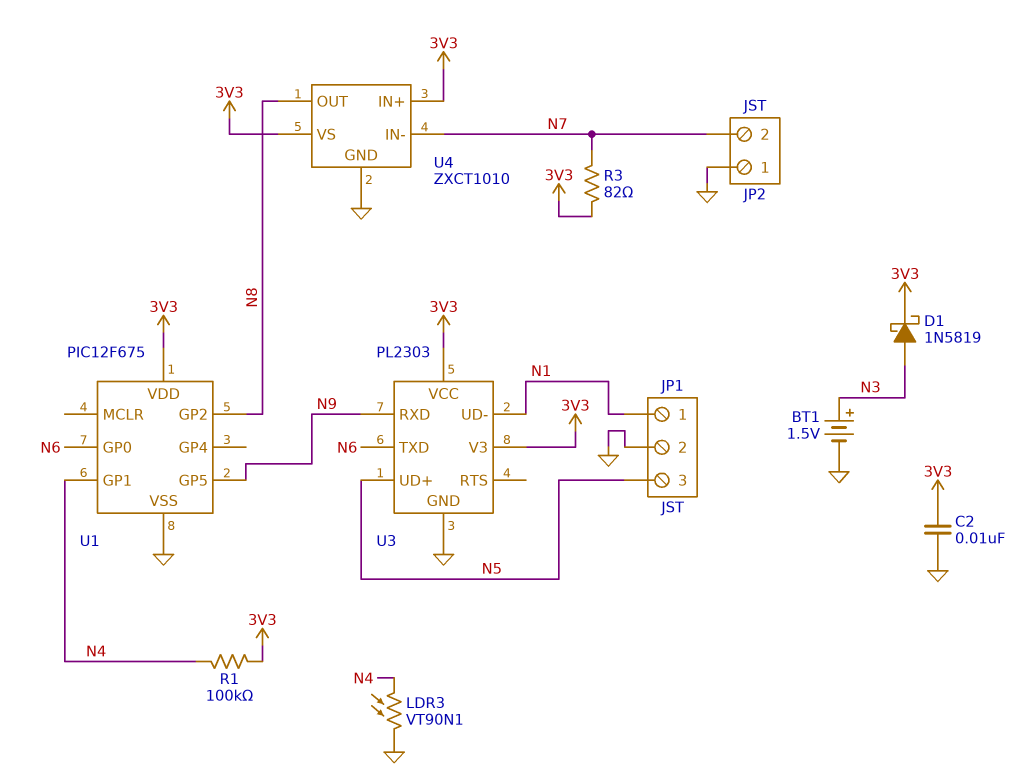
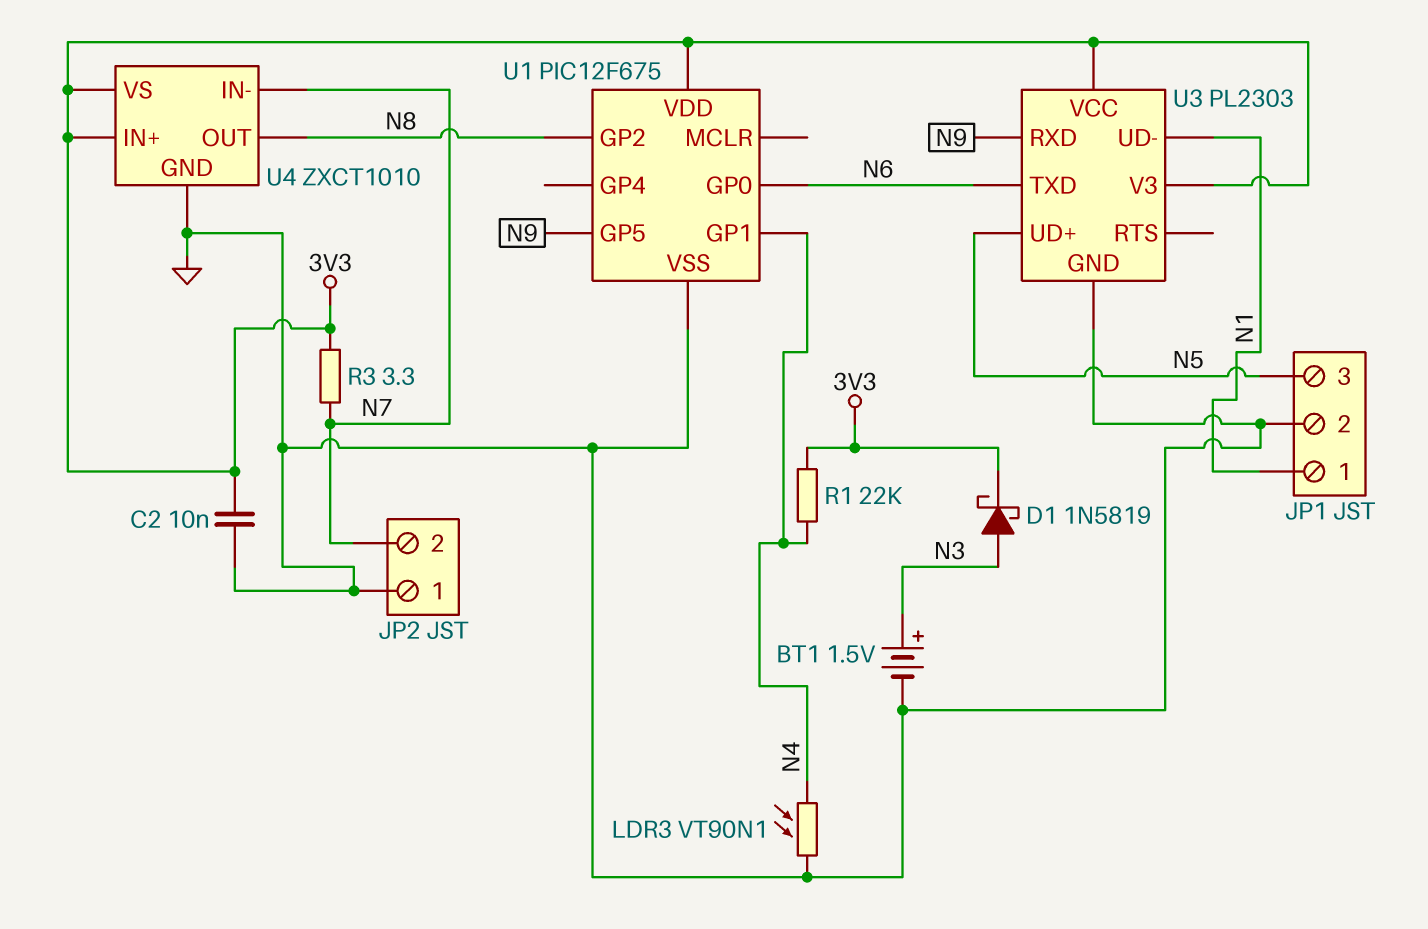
R1: 100k (3V3, N4) -> 22k (3V3, N4)
R3: 82 (3V3, N7) -> 3.3 (3V3, N7)

